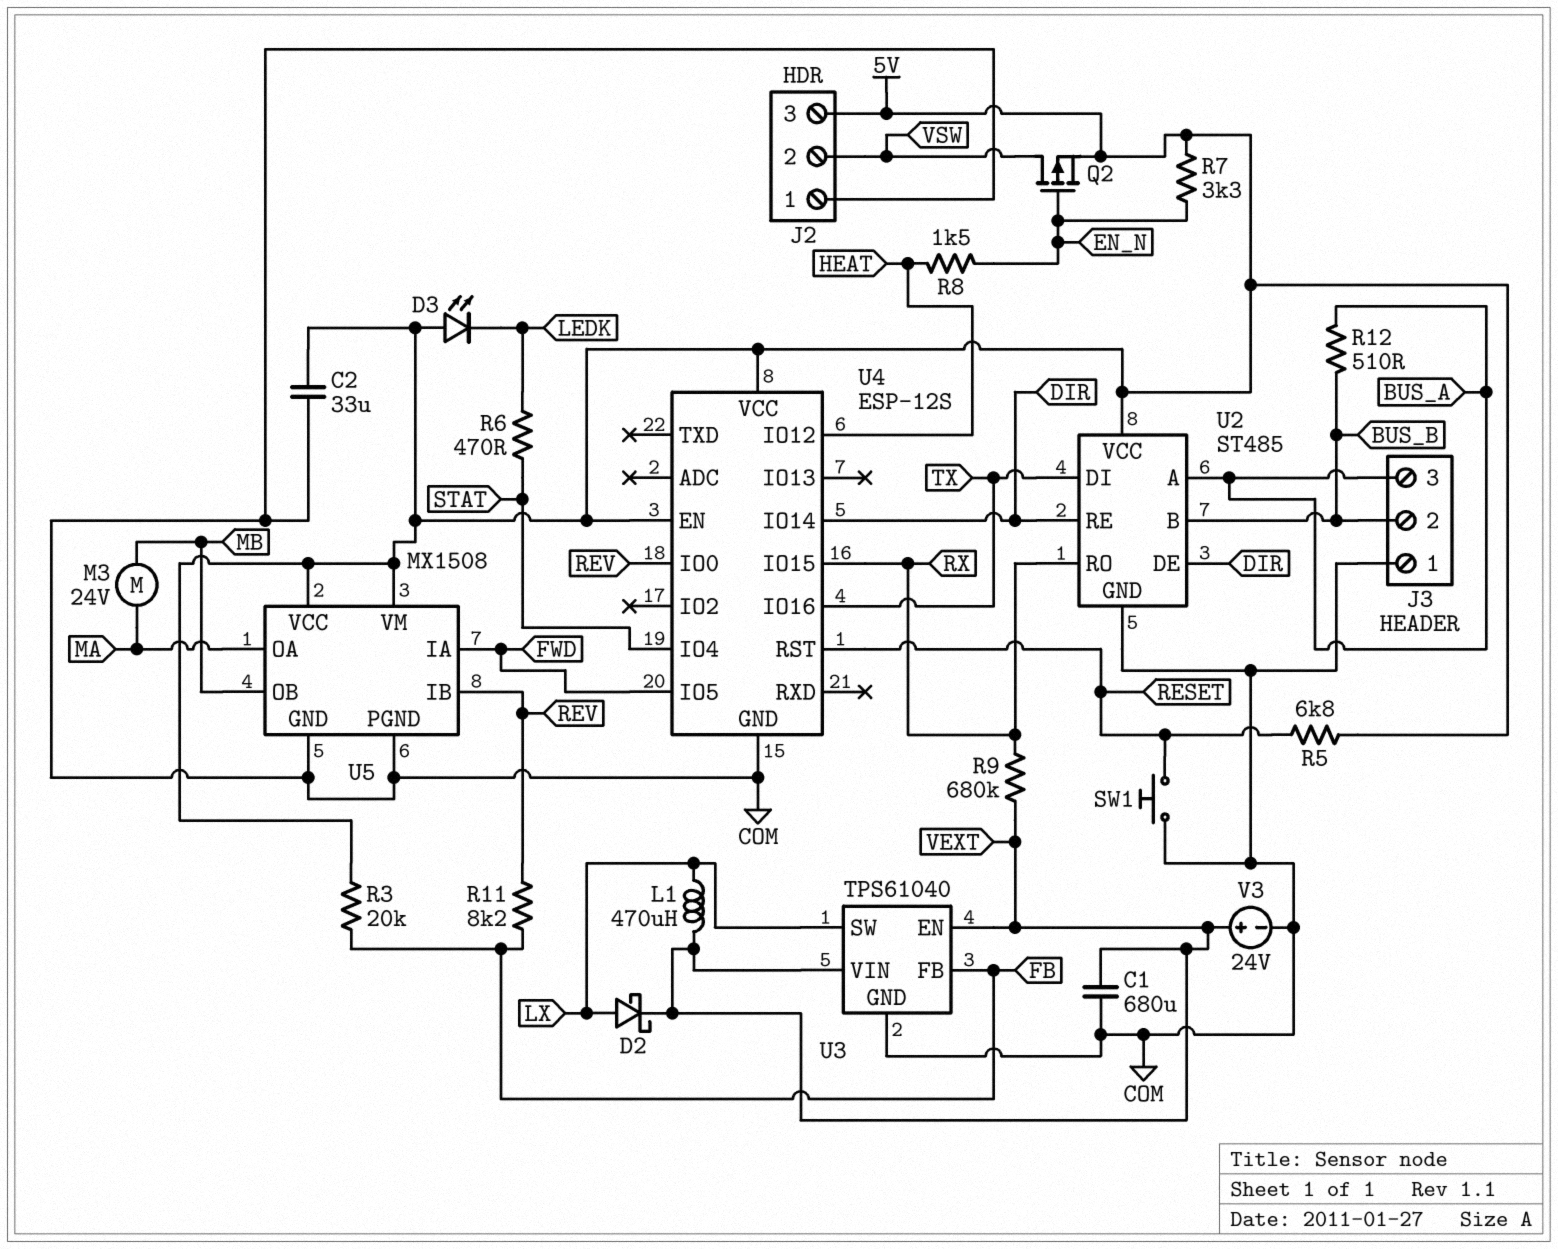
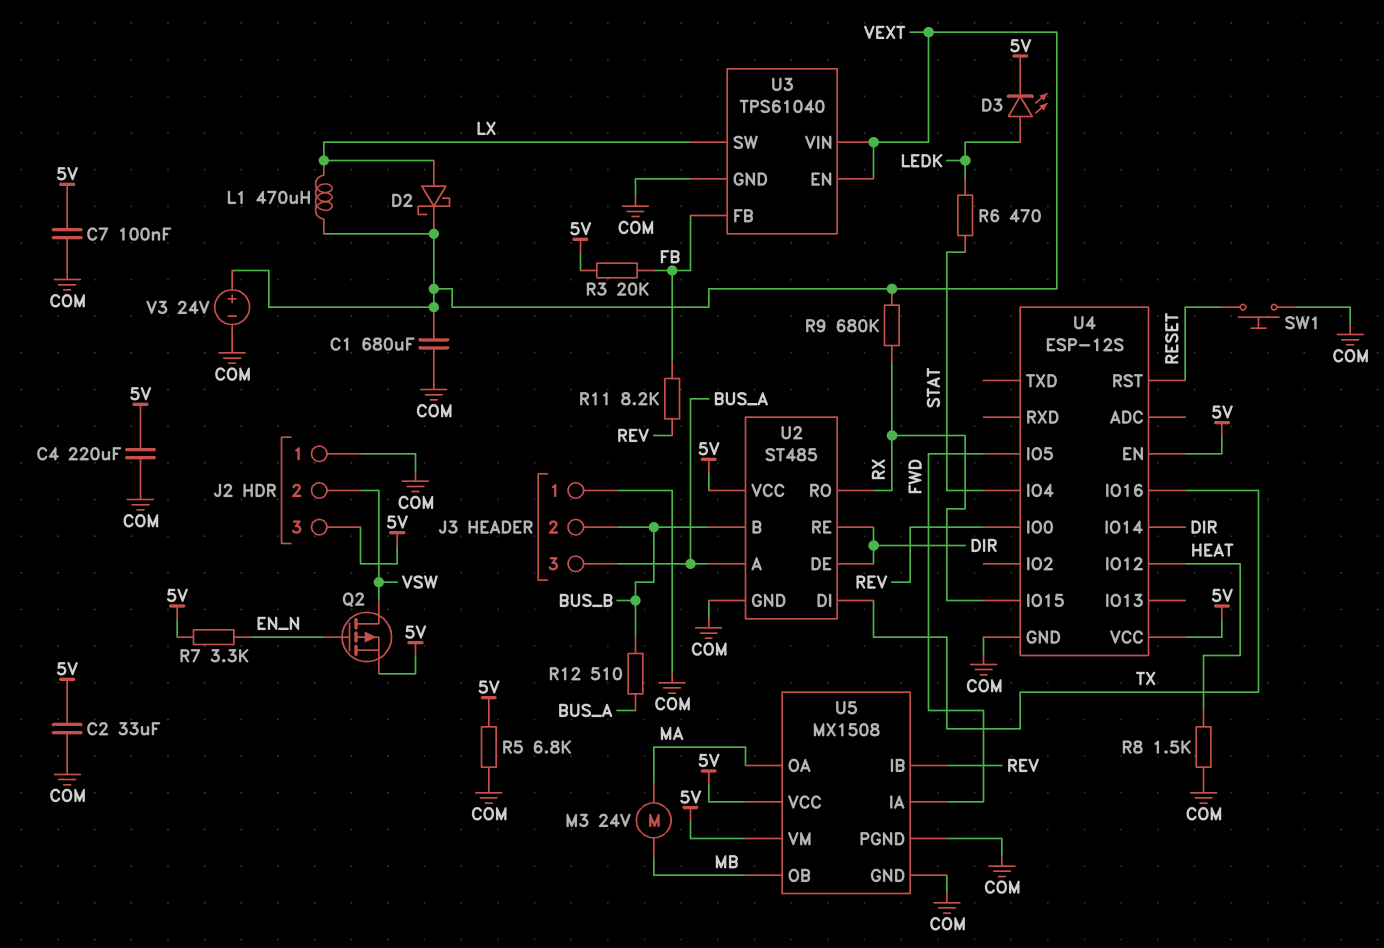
C4: none -> 220uF (5V, COM)
C7: none -> 100nF (5V, COM)
D3: LED (A 5V, K LEDK) -> LED (A LEDK, K 5V)
R5: 6.8k (5V, RESET) -> 6.8k (5V, COM)
R8: 1.5k (EN_N, HEAT) -> 1.5k (COM, HEAT)

